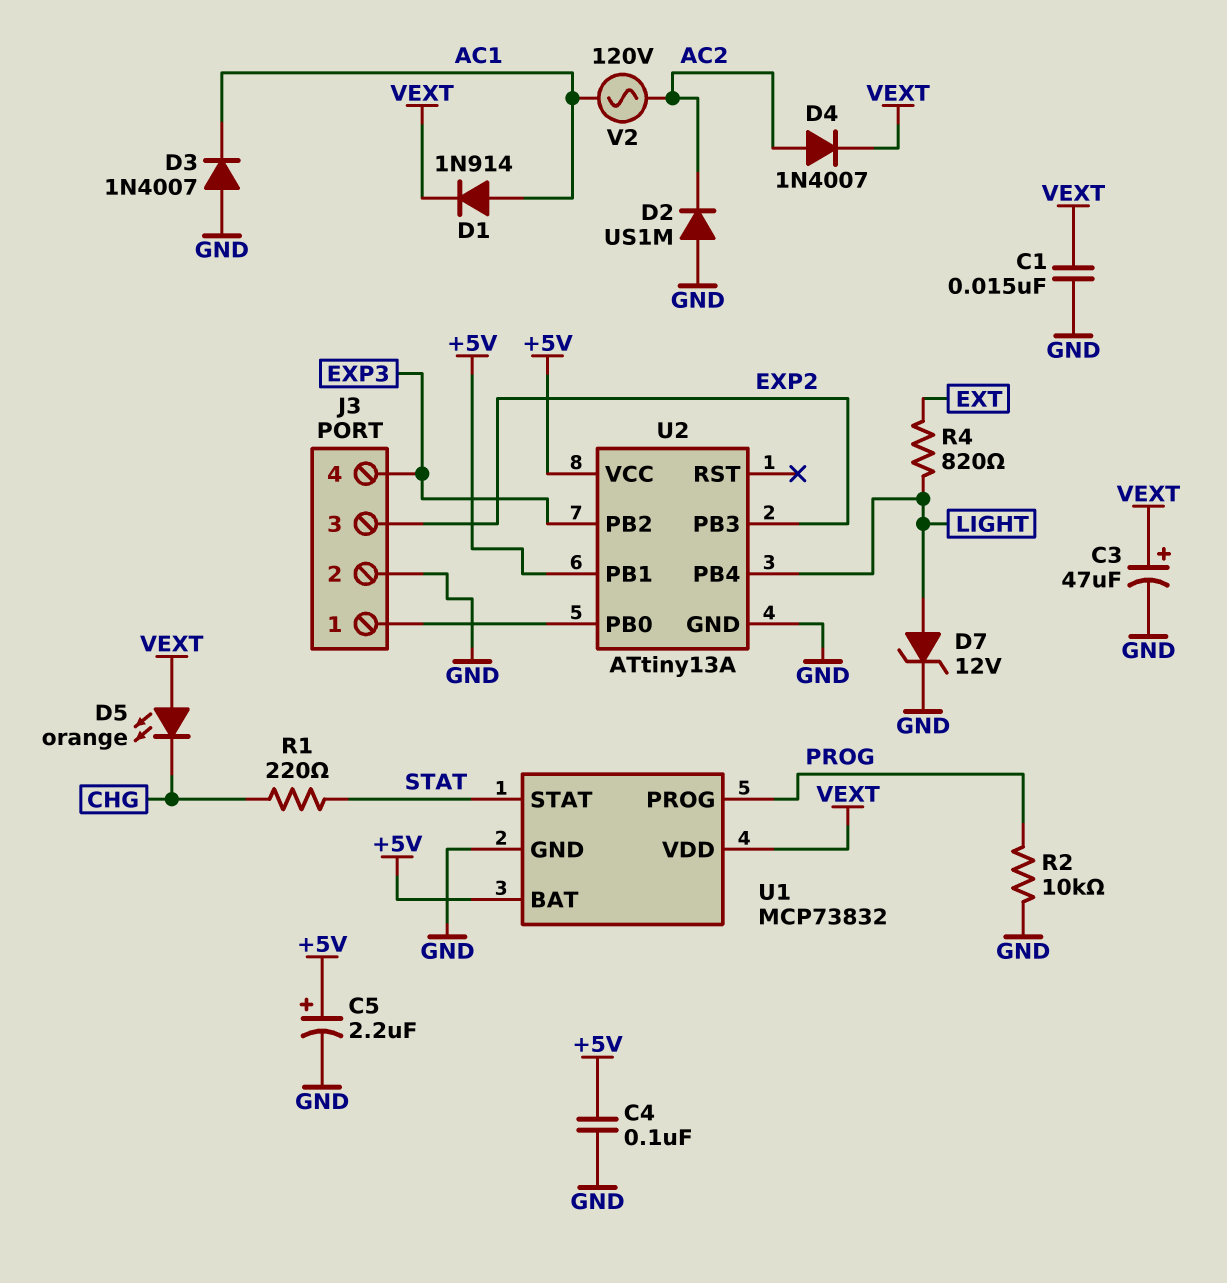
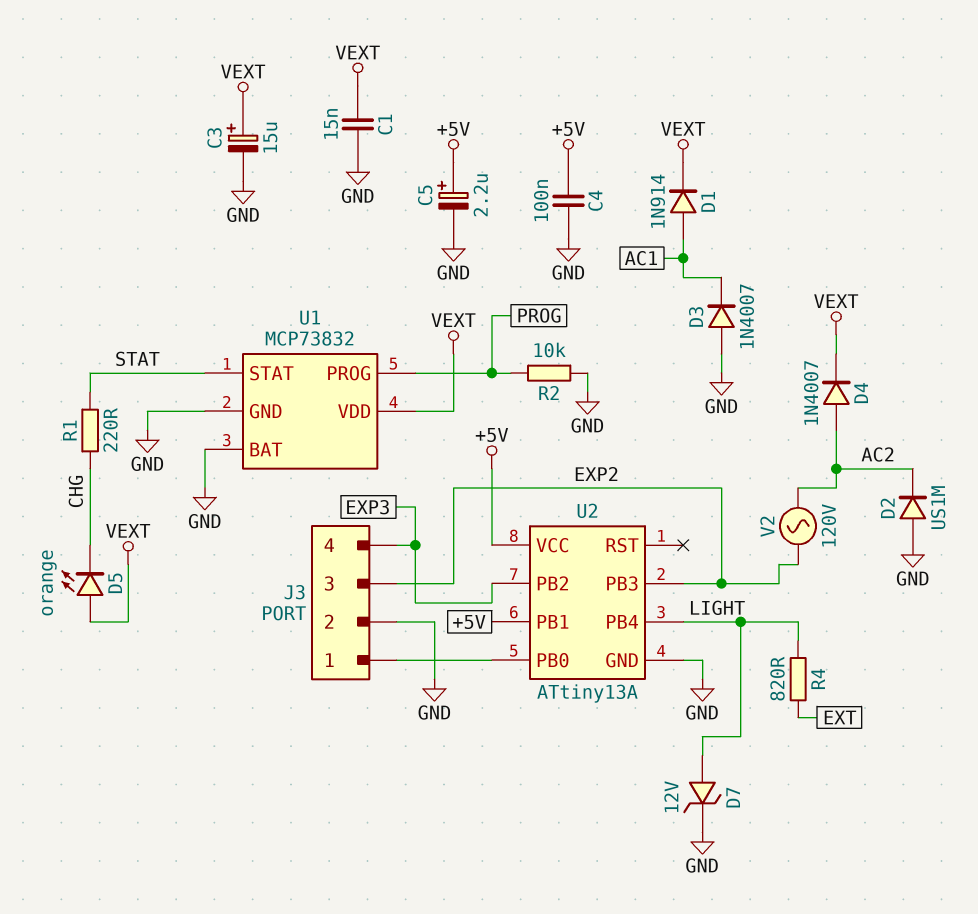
C3: 47uF (plus VEXT, minus GND) -> 15uF (plus VEXT, minus GND)
U1 pin BAT: +5V -> GND
V2: AC 120V (AC1, AC2) -> AC 120V (AC2, EXP2)

